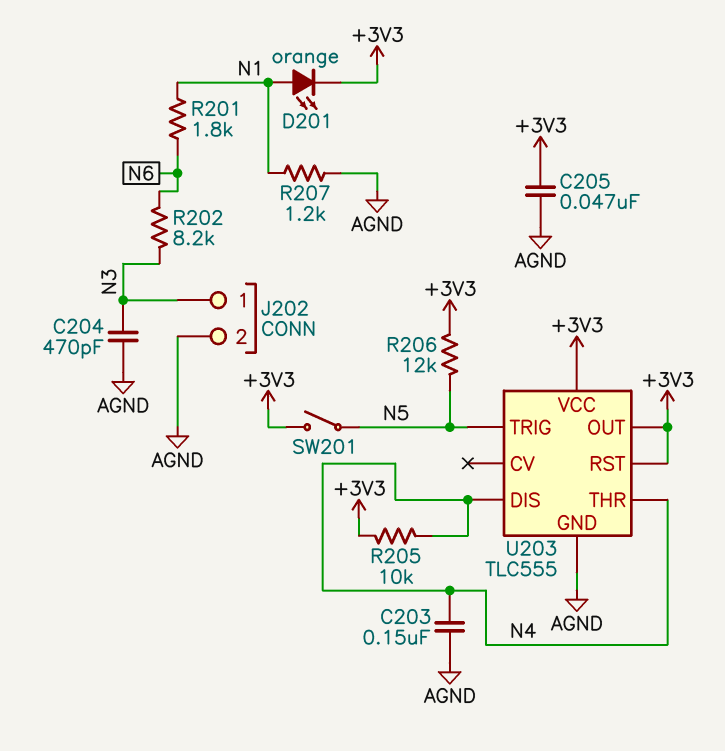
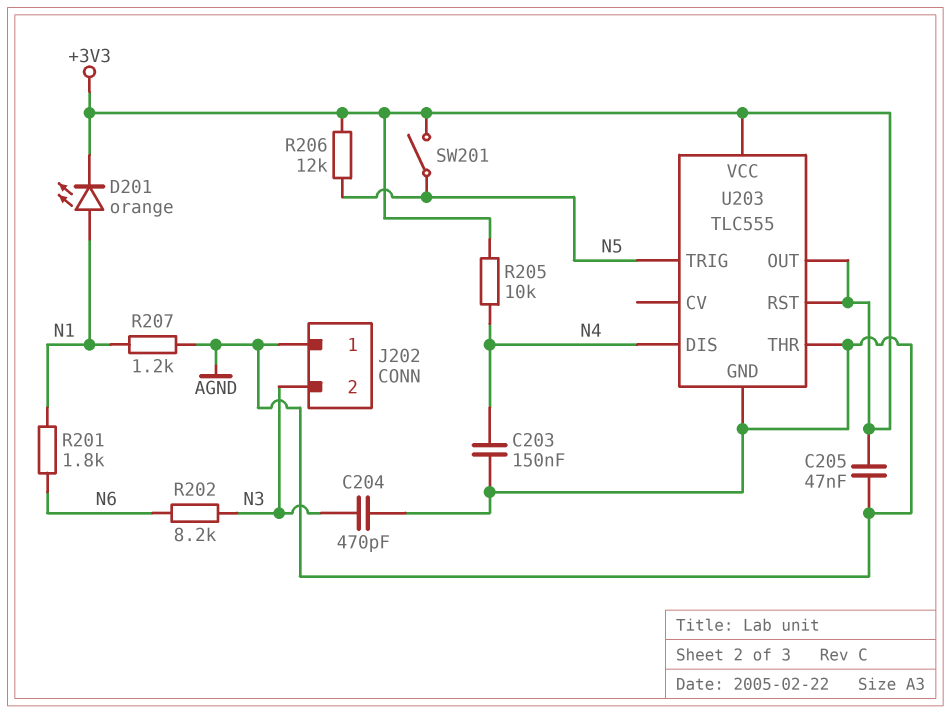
J202 pin 1: N3 -> AGND
J202 pin 2: AGND -> N3
U203 pin THR: N4 -> AGND

